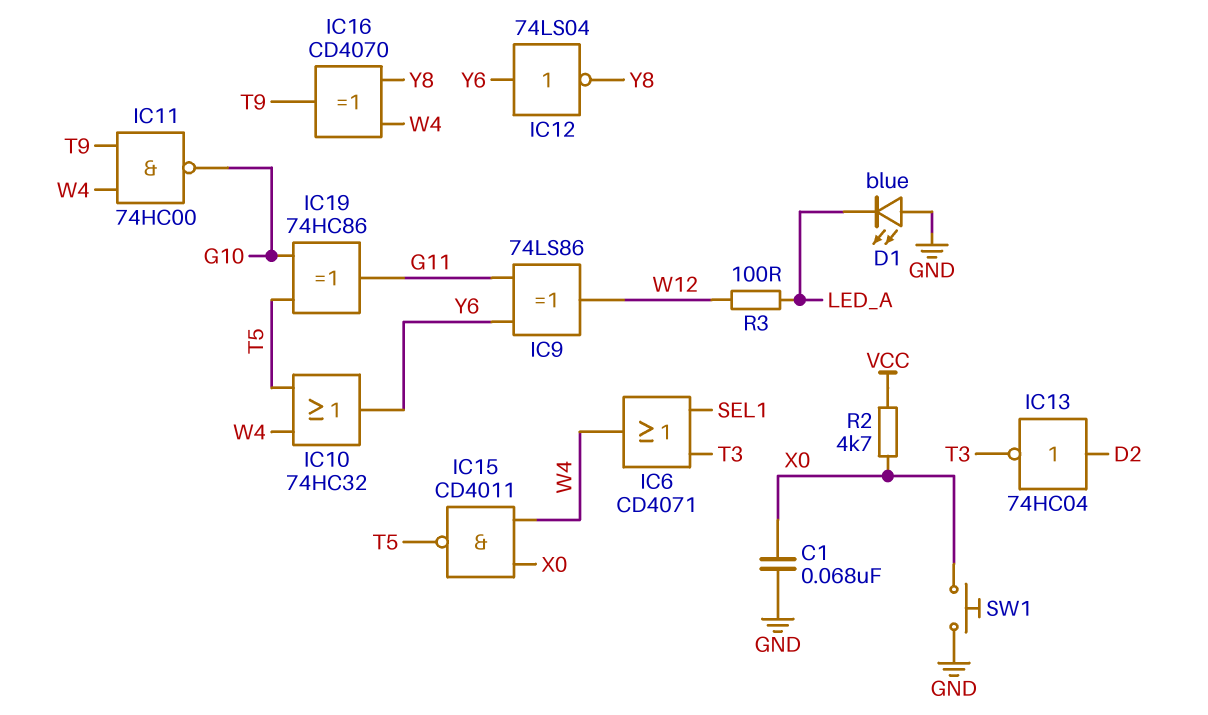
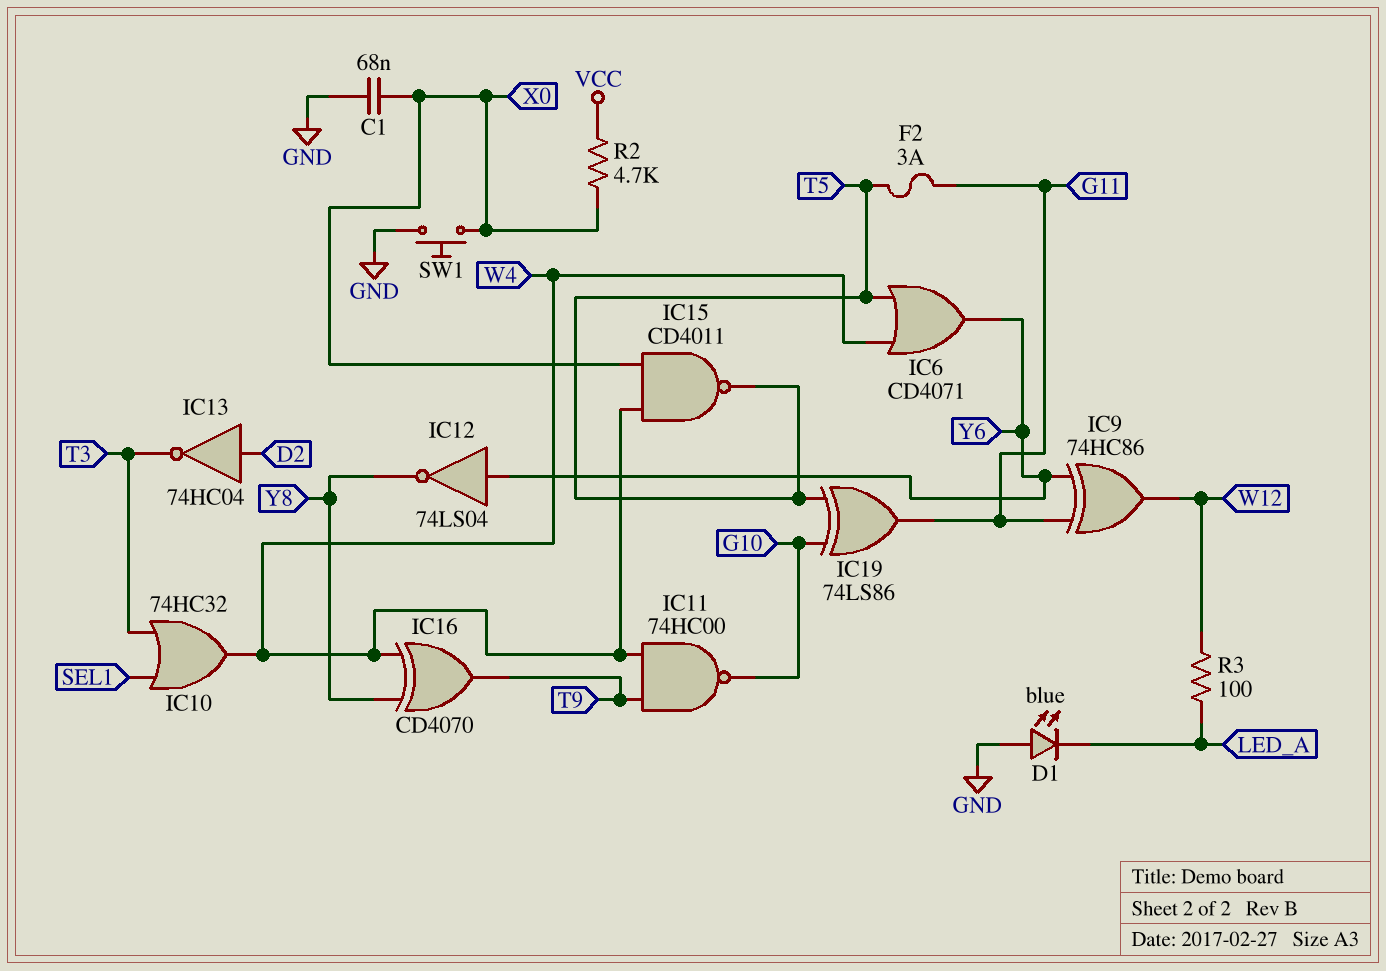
F2: none -> 3A (G11, T5)
IC6: OR CD4071 (in SEL1, in T3, out W4) -> OR CD4071 (in T5, in W4, out Y6)
IC9: XOR 74LS86 (in G11, in Y6, out W12) -> XOR 74HC86 (in G11, in Y6, out W12)
IC10: OR 74HC32 (in T5, in W4, out Y6) -> OR 74HC32 (in SEL1, in T3, out W4)
IC19: XOR 74HC86 (in G10, in T5, out G11) -> XOR 74LS86 (in G10, in T5, out G11)

